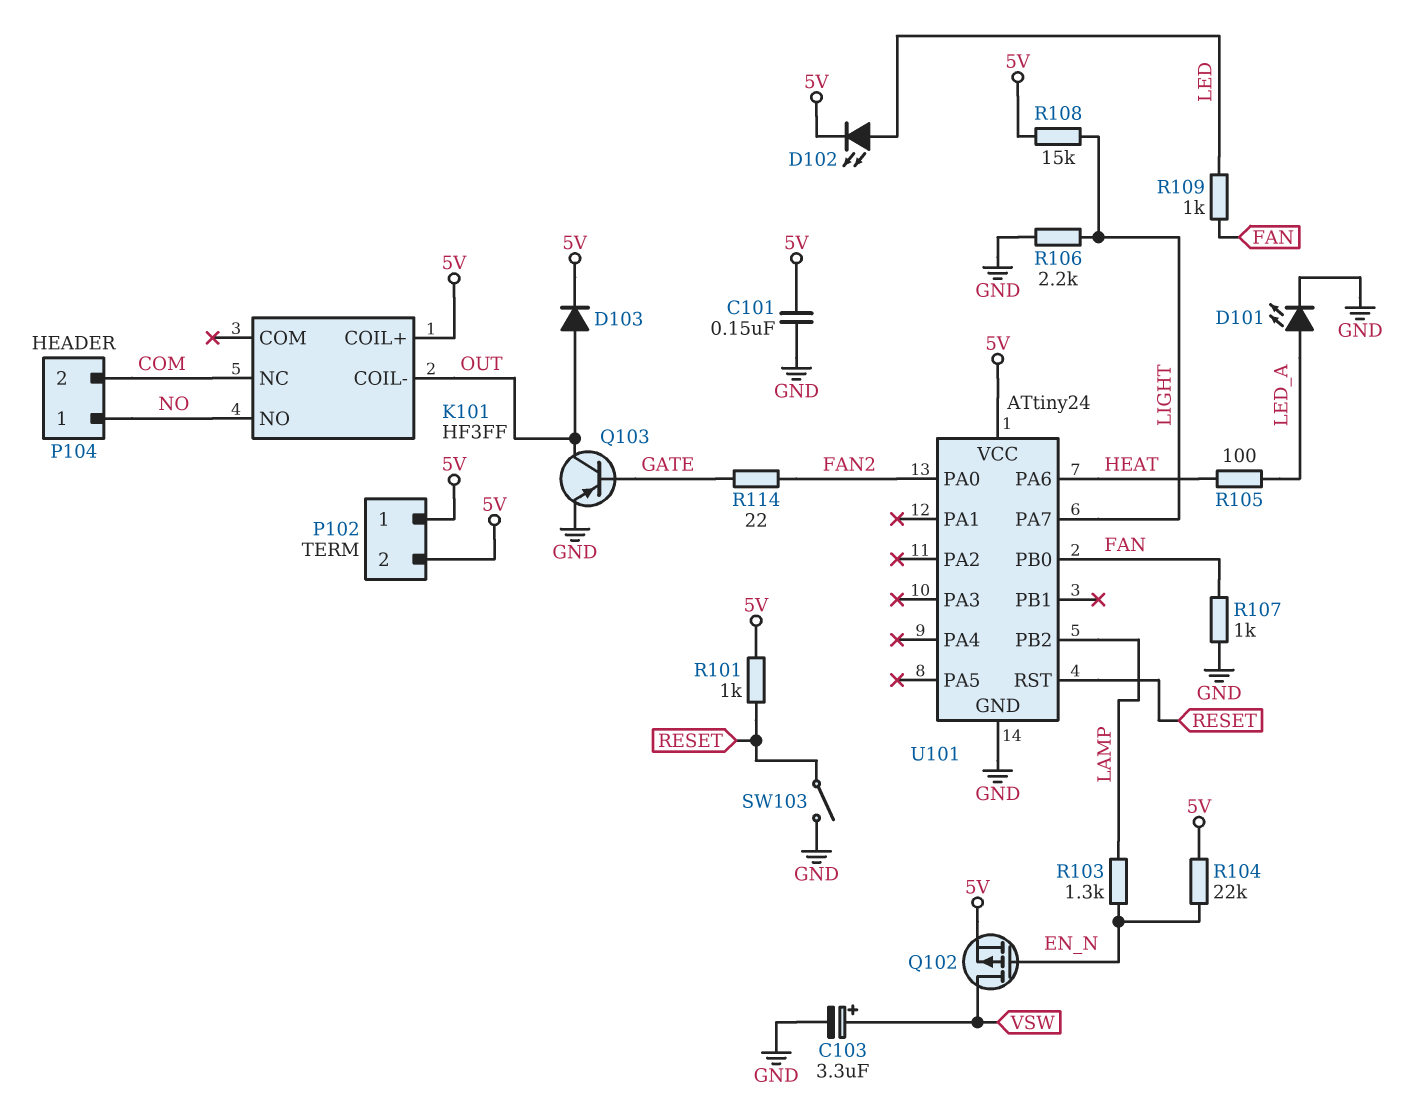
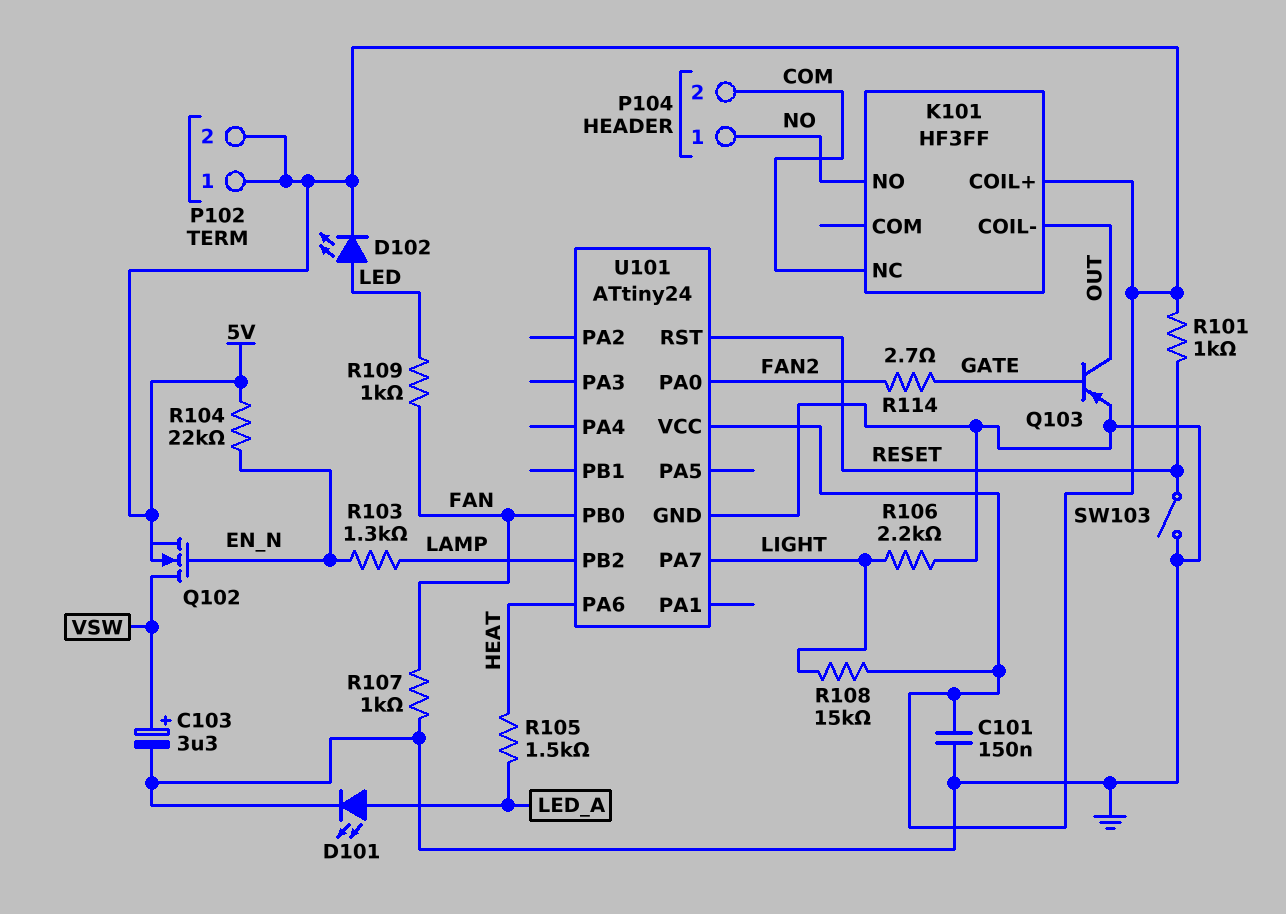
D103: diode (A OUT, K 5V) -> none
Q102: PMOS (G EN_N, D VSW, S 5V) -> NMOS (G EN_N, D VSW, S 5V)
R105: 100 (HEAT, LED_A) -> 1.5k (HEAT, LED_A)
R114: 22 (FAN2, GATE) -> 2.7 (FAN2, GATE)

